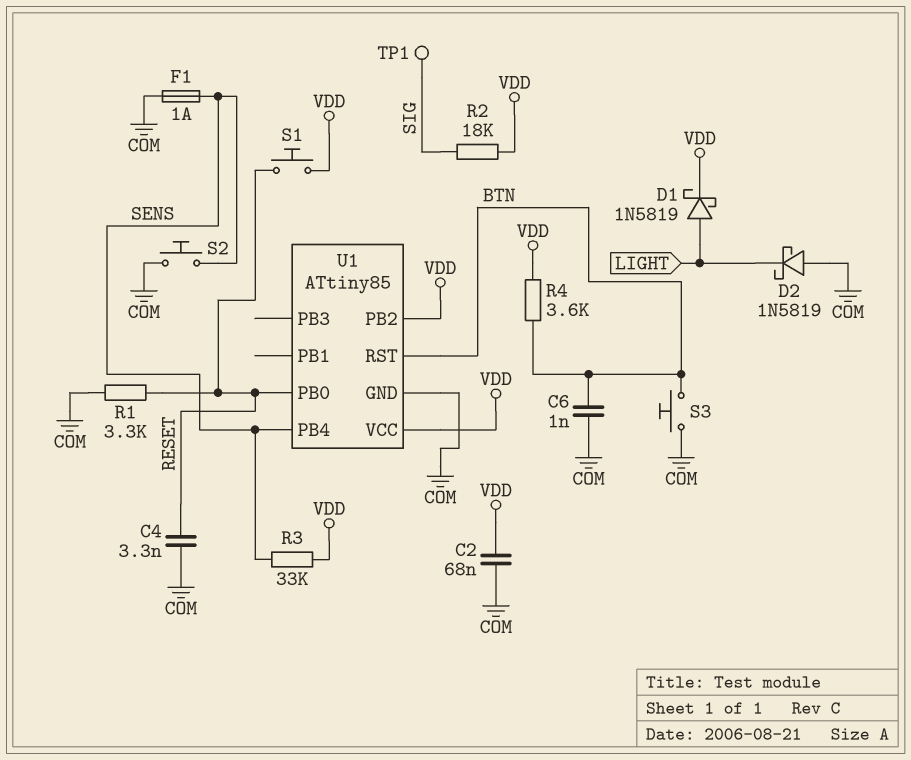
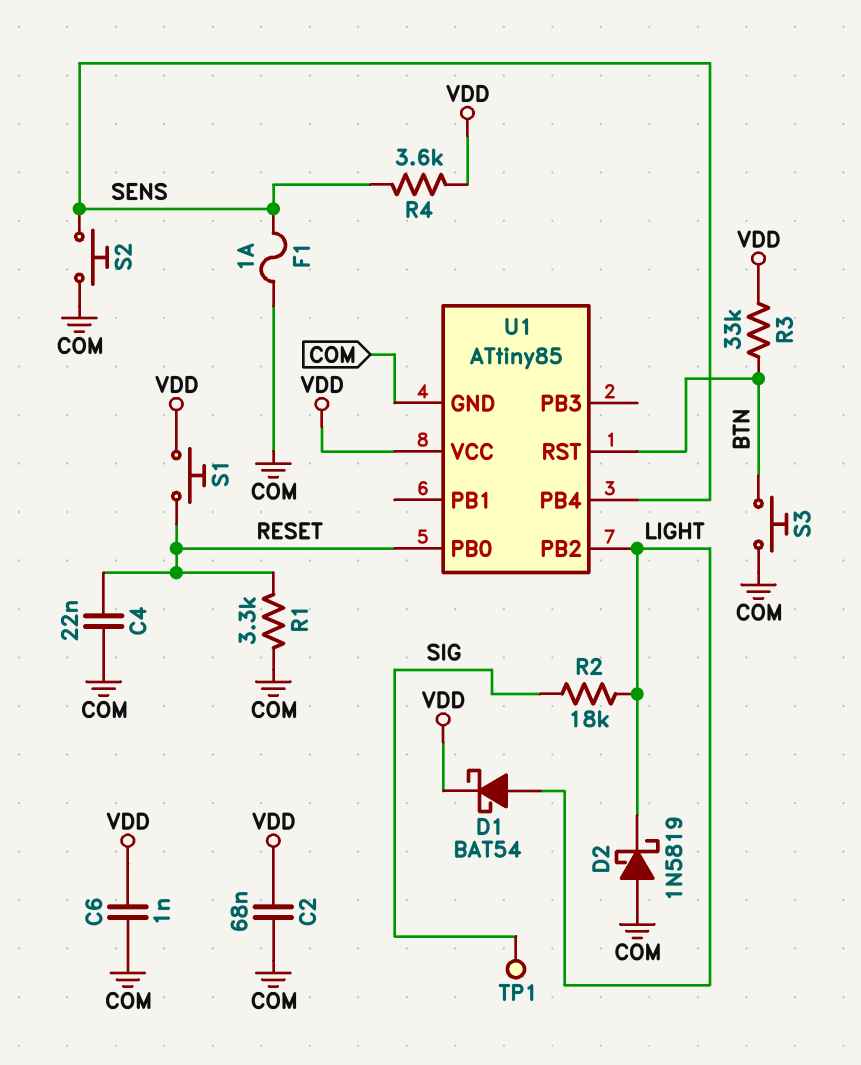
C4: 3.3nF (COM, RESET) -> 22nF (COM, RESET)
C6: 1nF (BTN, COM) -> 1nF (COM, VDD)
D1: schottky 1N5819 (A LIGHT, K VDD) -> schottky BAT54 (A LIGHT, K VDD)
R2: 18k (SIG, VDD) -> 18k (LIGHT, SIG)
R3: 33k (SENS, VDD) -> 33k (BTN, VDD)
R4: 3.6k (BTN, VDD) -> 3.6k (SENS, VDD)
U1 pin PB2: VDD -> LIGHT

